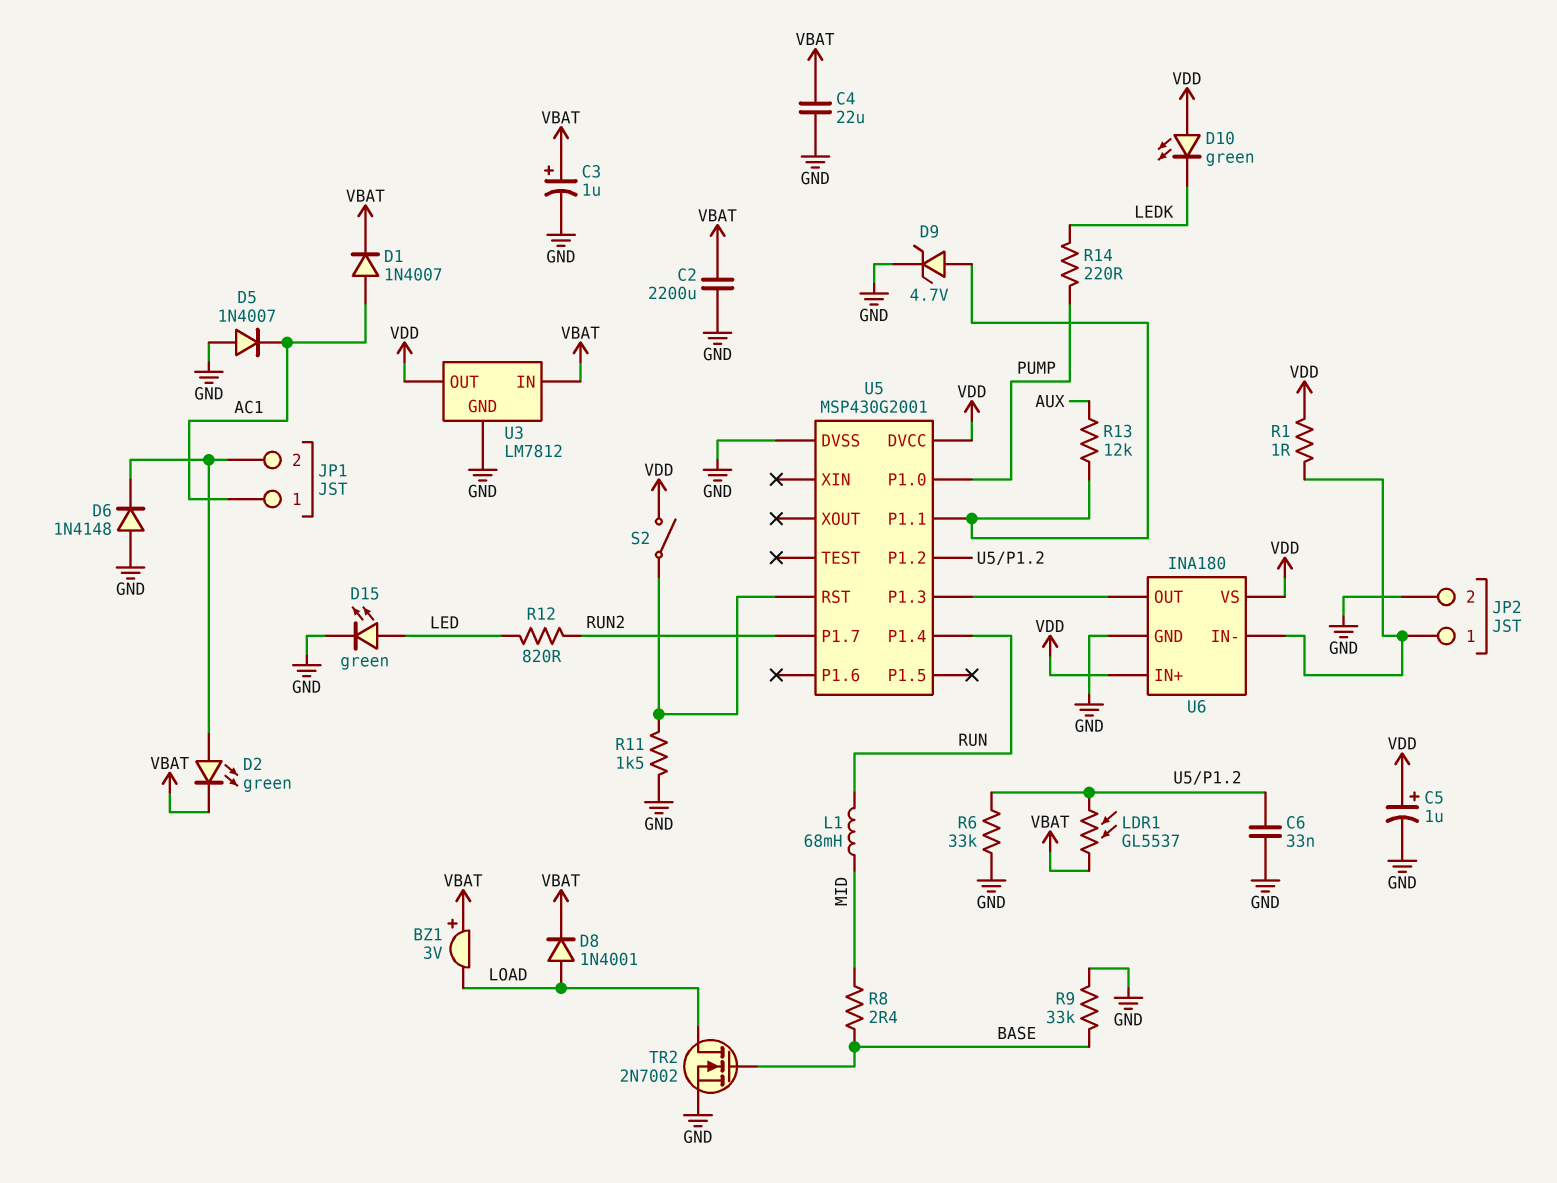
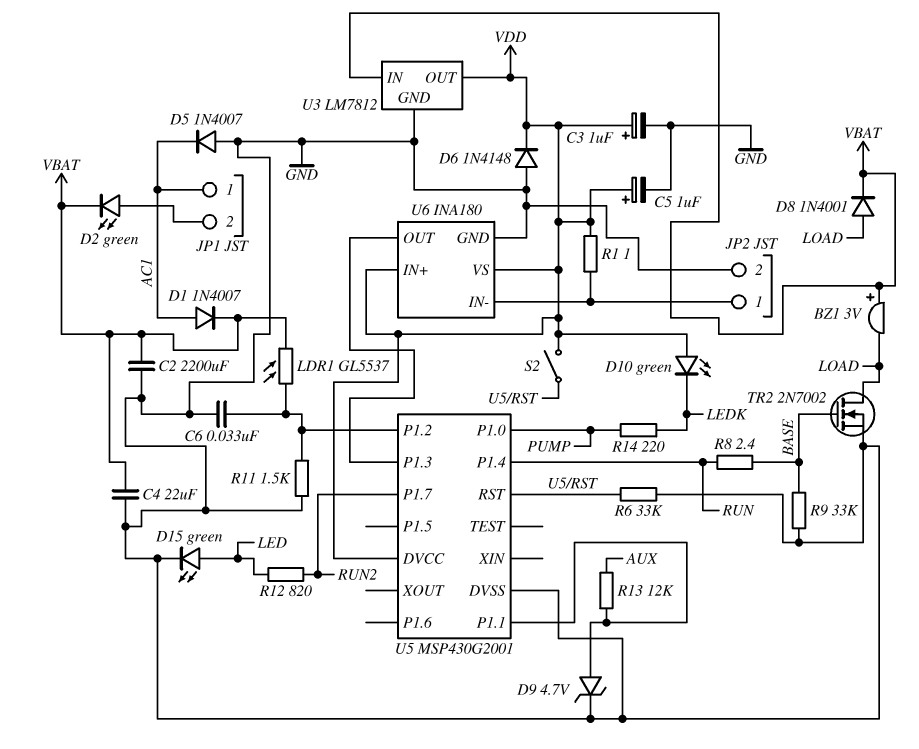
C3: 1uF (plus VBAT, minus GND) -> 1uF (plus VDD, minus GND)
D6: diode 1N4148 (A GND, K JP1/2) -> diode 1N4148 (A GND, K VDD)
L1: 68mH (MID, RUN) -> none
R6: 33k (GND, U5/P1.2) -> 33k (GND, U5/RST)
R8: 2.4 (BASE, MID) -> 2.4 (BASE, RUN)
R11: 1.5k (GND, U5/RST) -> 1.5k (GND, U5/P1.2)

